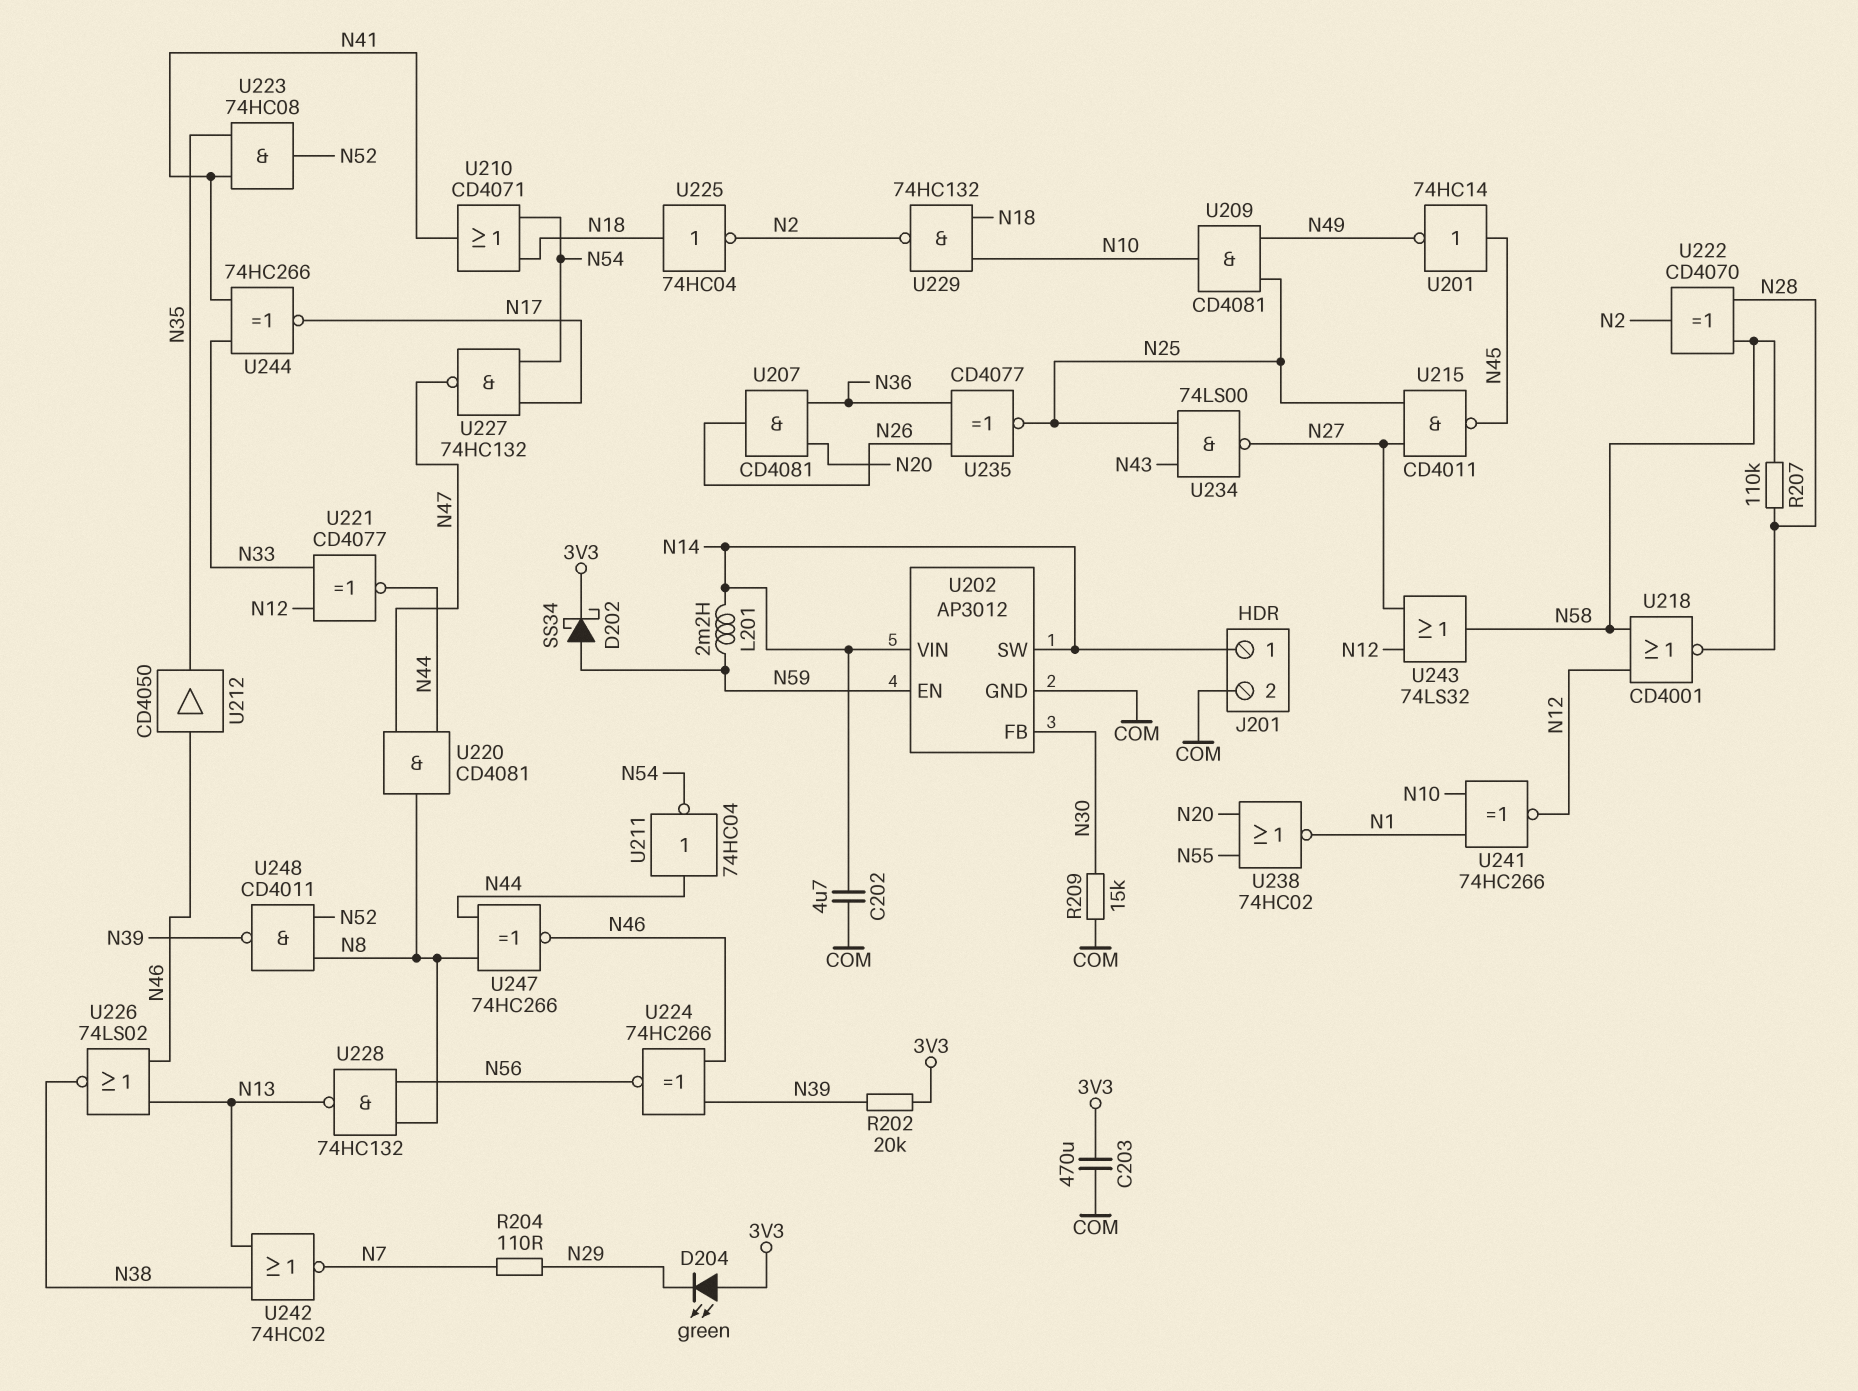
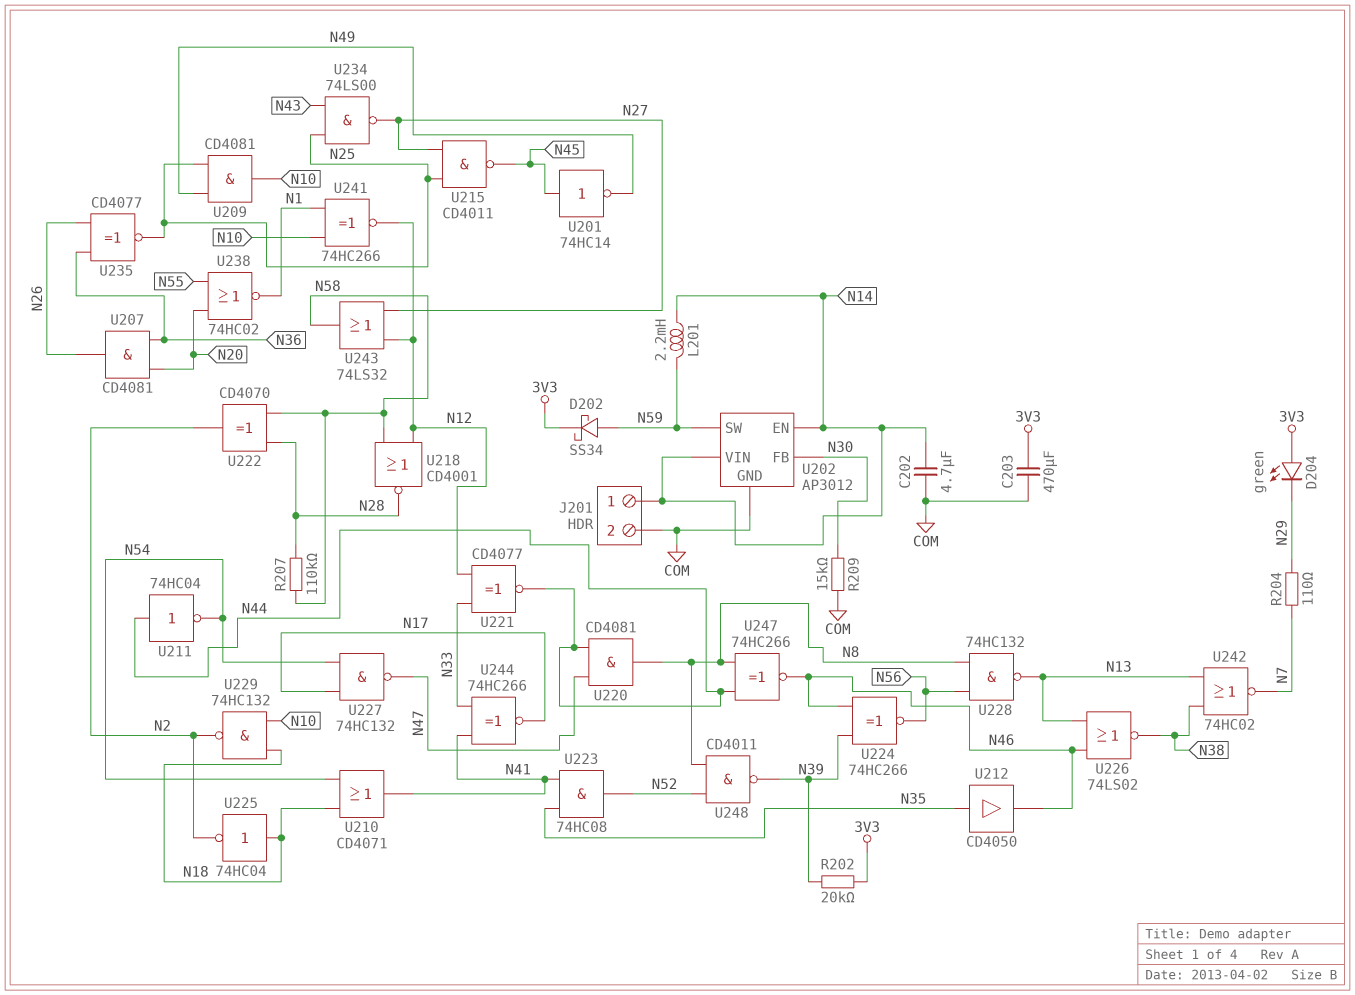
U202 pin EN: N59 -> N14
U202 pin SW: N14 -> N59
U212: buffer CD4050 (in N46, out N35) -> buffer CD4050 (in N35, out N46)

